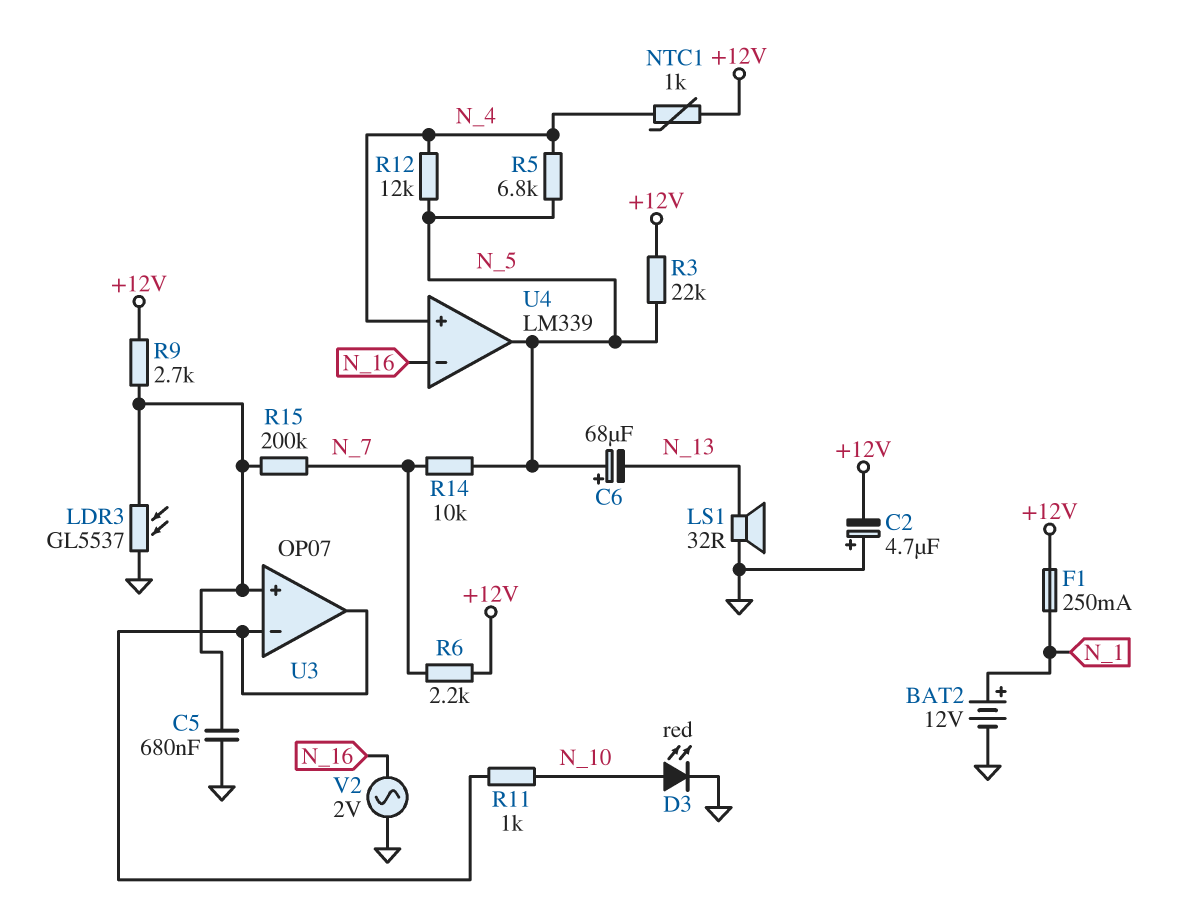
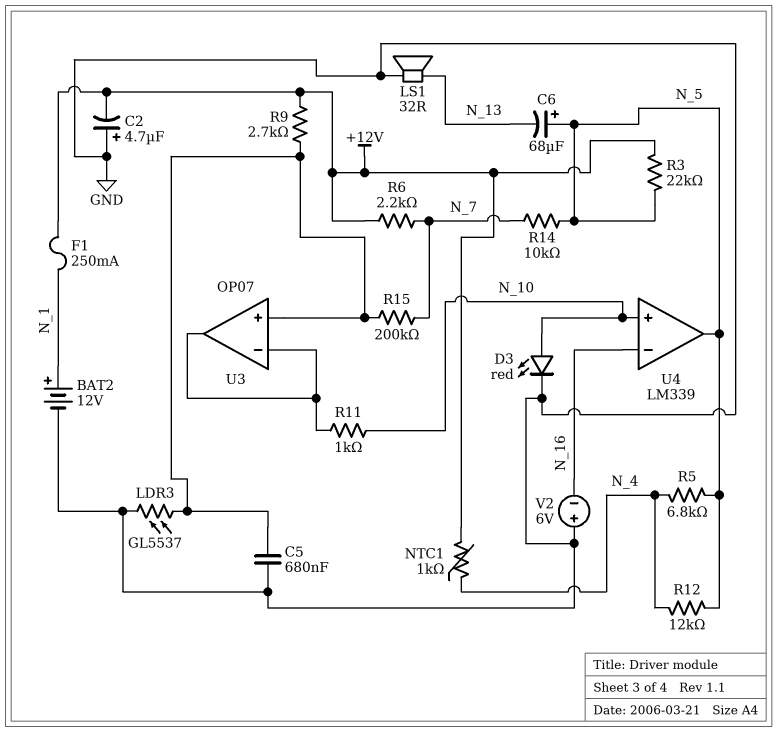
U4 pin in+: N_4 -> N_10
V2: AC 2V (GND, N_16) -> 6V (plus GND, minus N_16)

